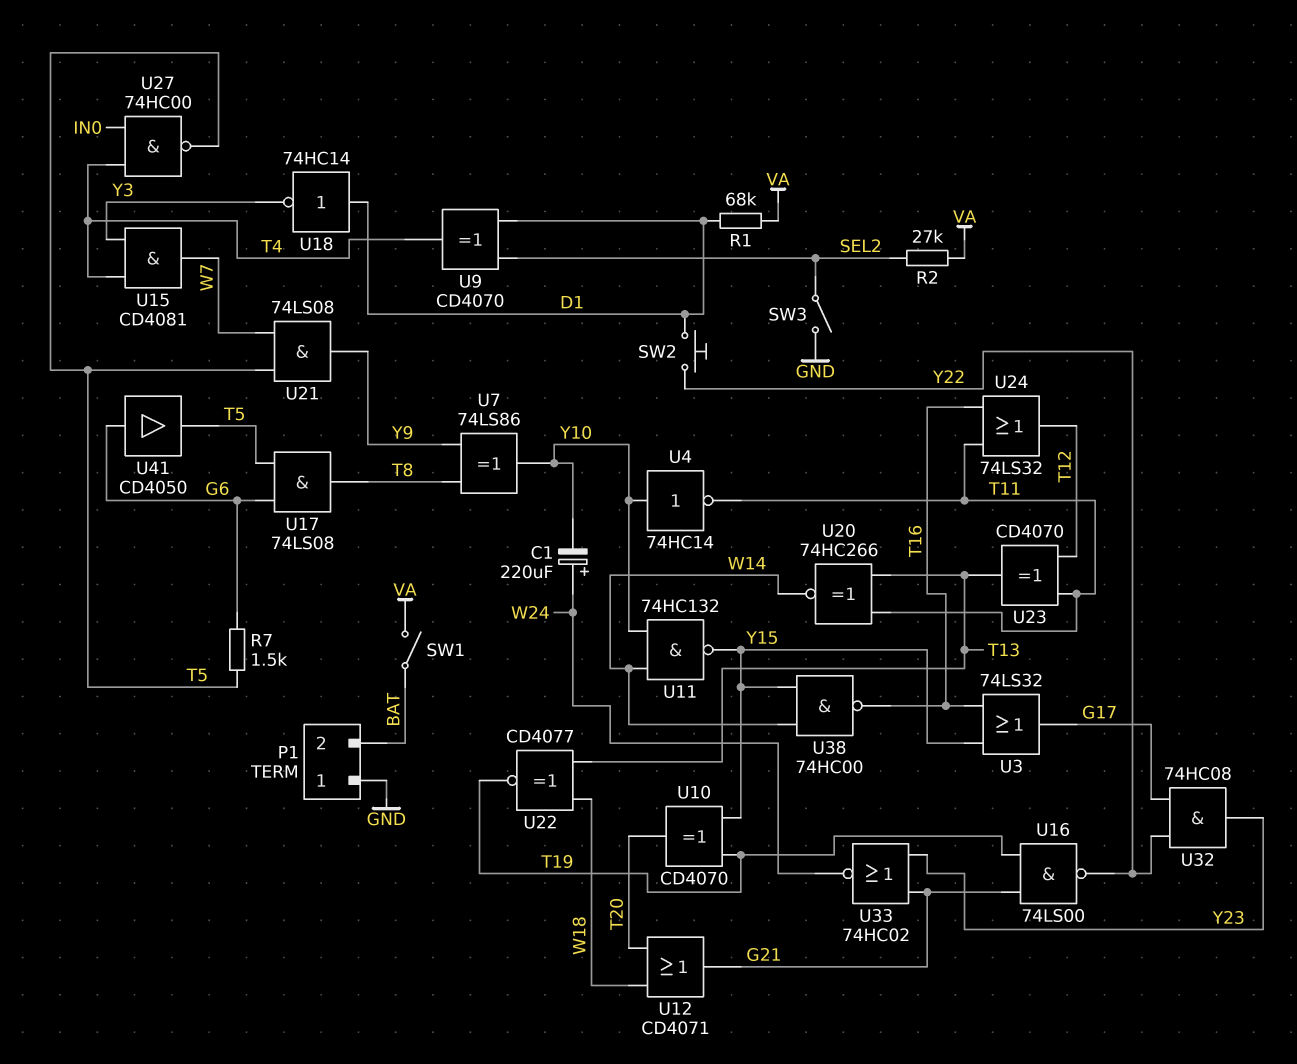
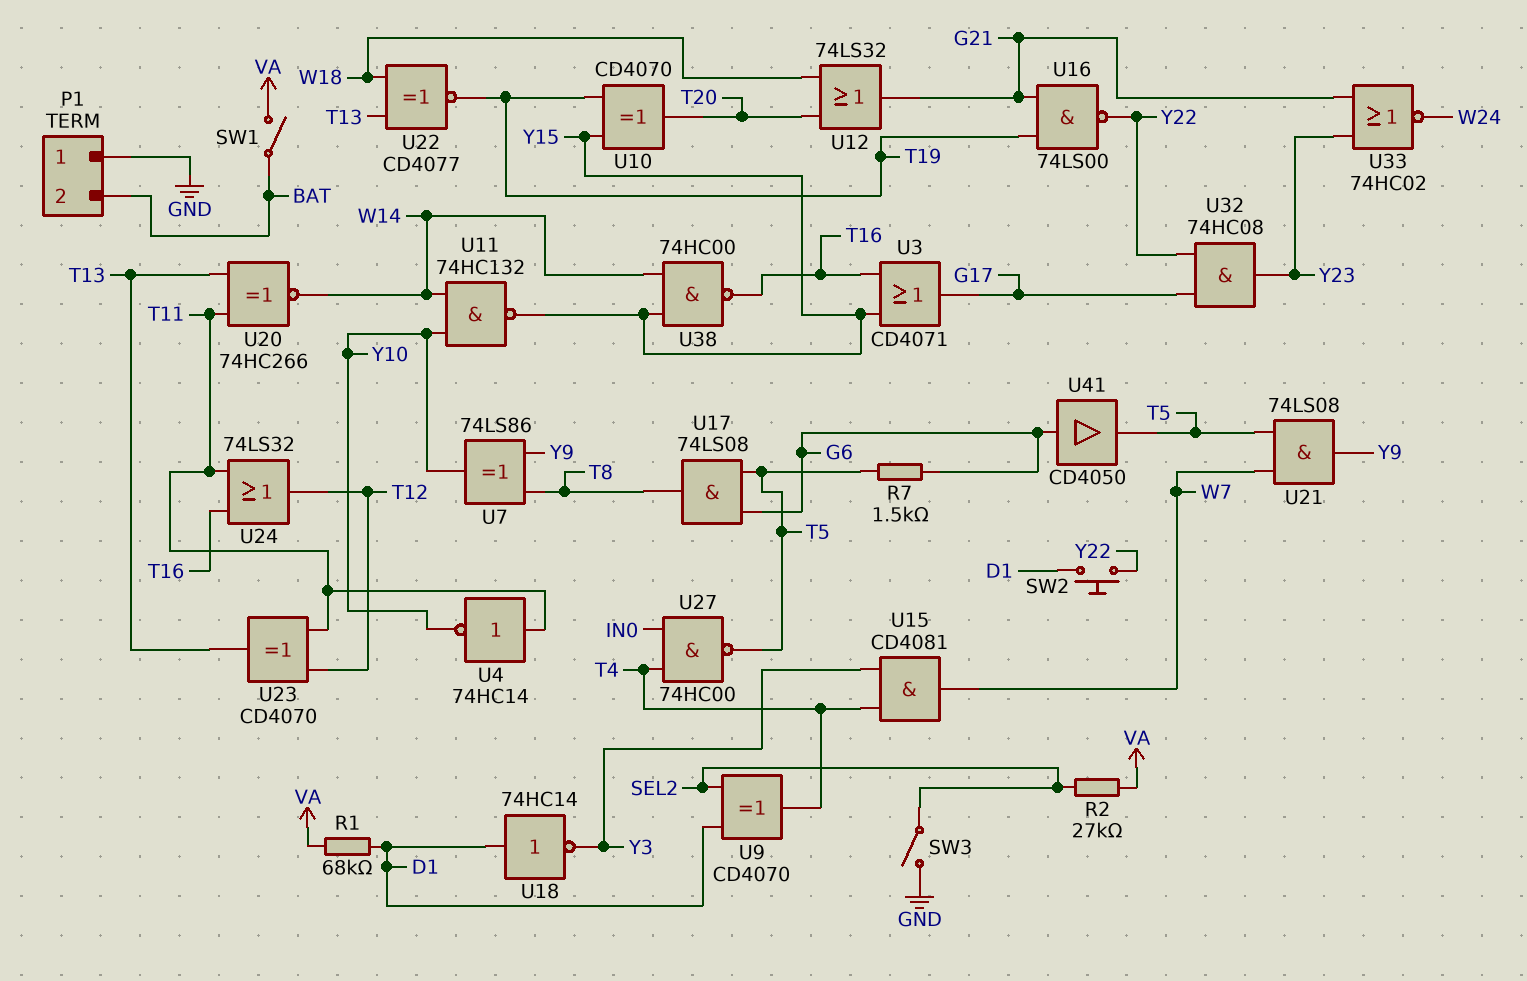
C1: 220uF (plus W24, minus Y10) -> none
U3: OR 74LS32 (in T16, in Y15, out G17) -> OR CD4071 (in T16, in Y15, out G17)
U4: NOT 74HC14 (in Y10, out T11) -> NOT 74HC14 (in T11, out Y10)
U12: OR CD4071 (in T20, in W18, out G21) -> OR 74LS32 (in T20, in W18, out G21)

